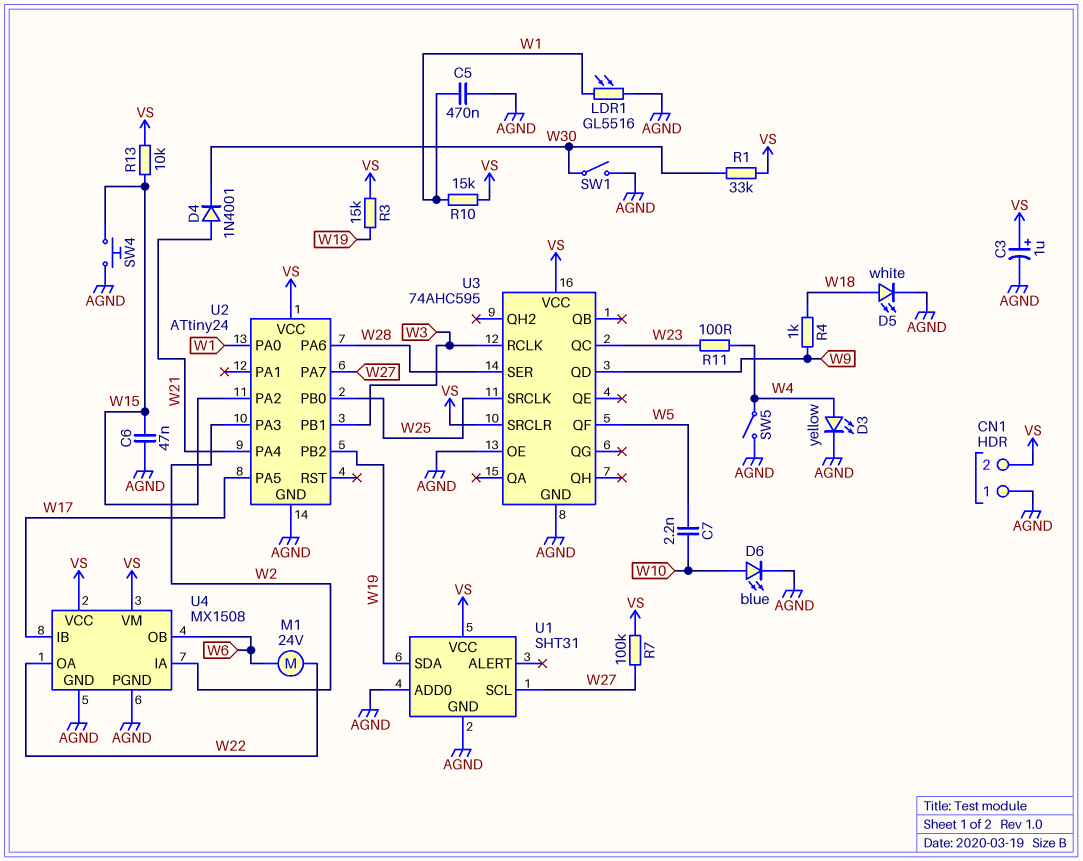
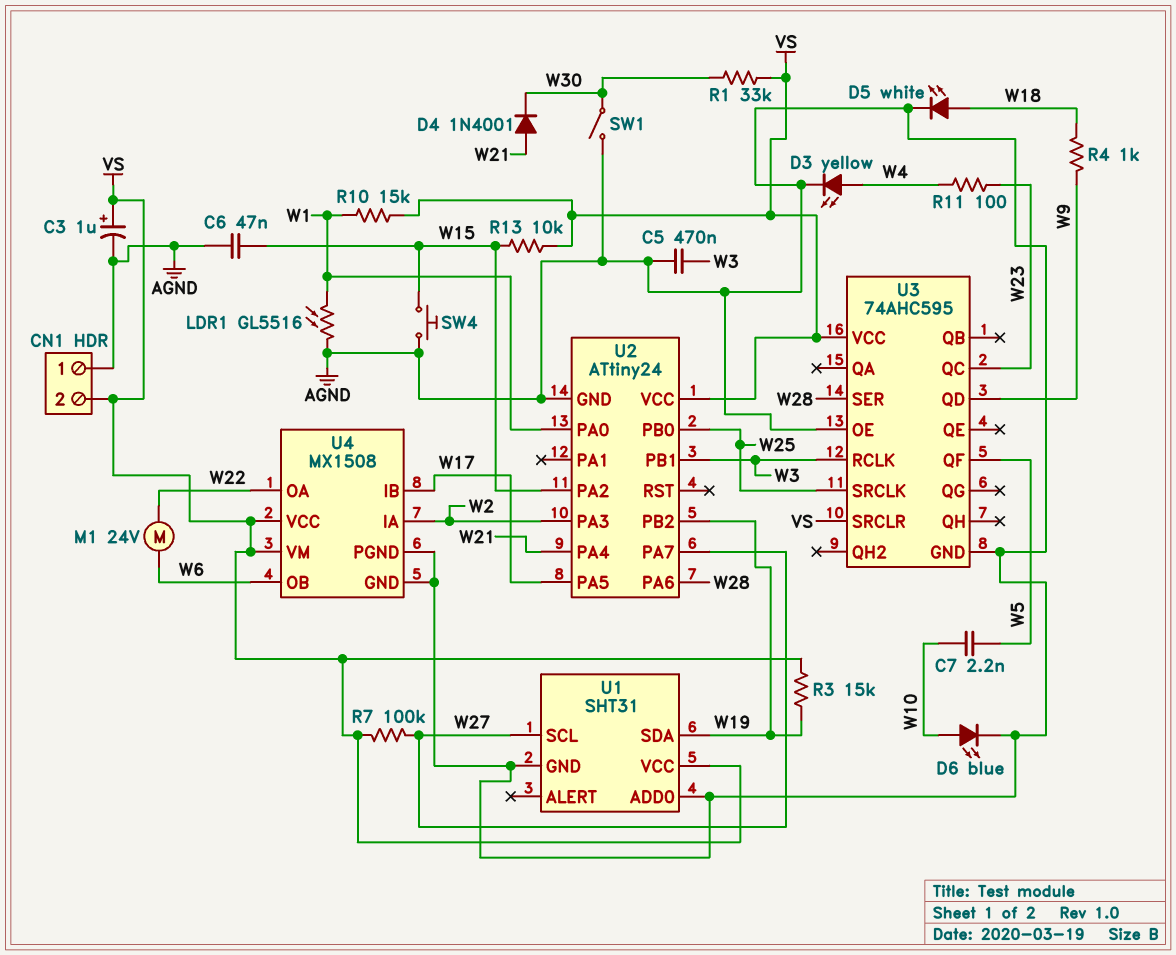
C5: 470nF (AGND, W1) -> 470nF (AGND, W3)
SW5: switch (AGND, W4) -> none

